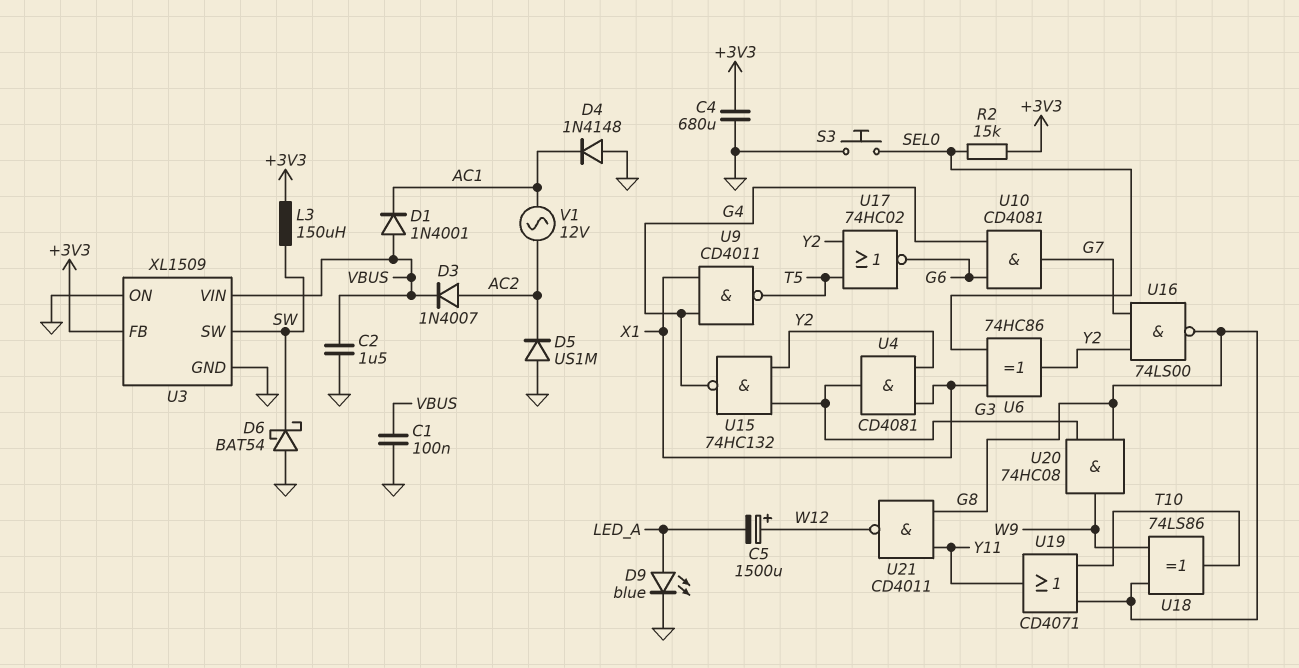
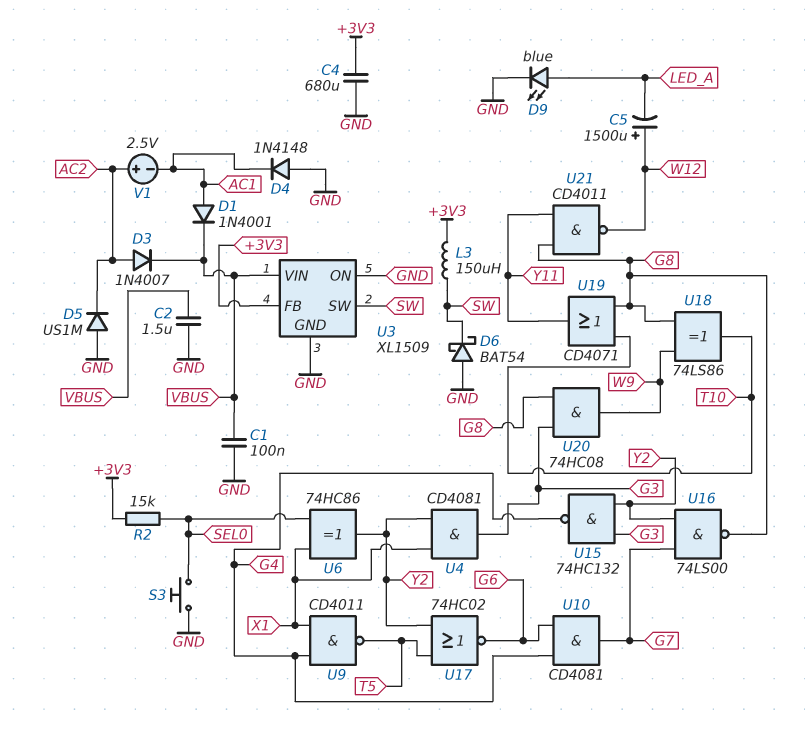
D1: diode 1N4001 (A VBUS, K AC1) -> diode 1N4001 (A AC1, K VBUS)
V1: AC 12V (AC1, AC2) -> 2.5V (plus AC2, minus AC1)

